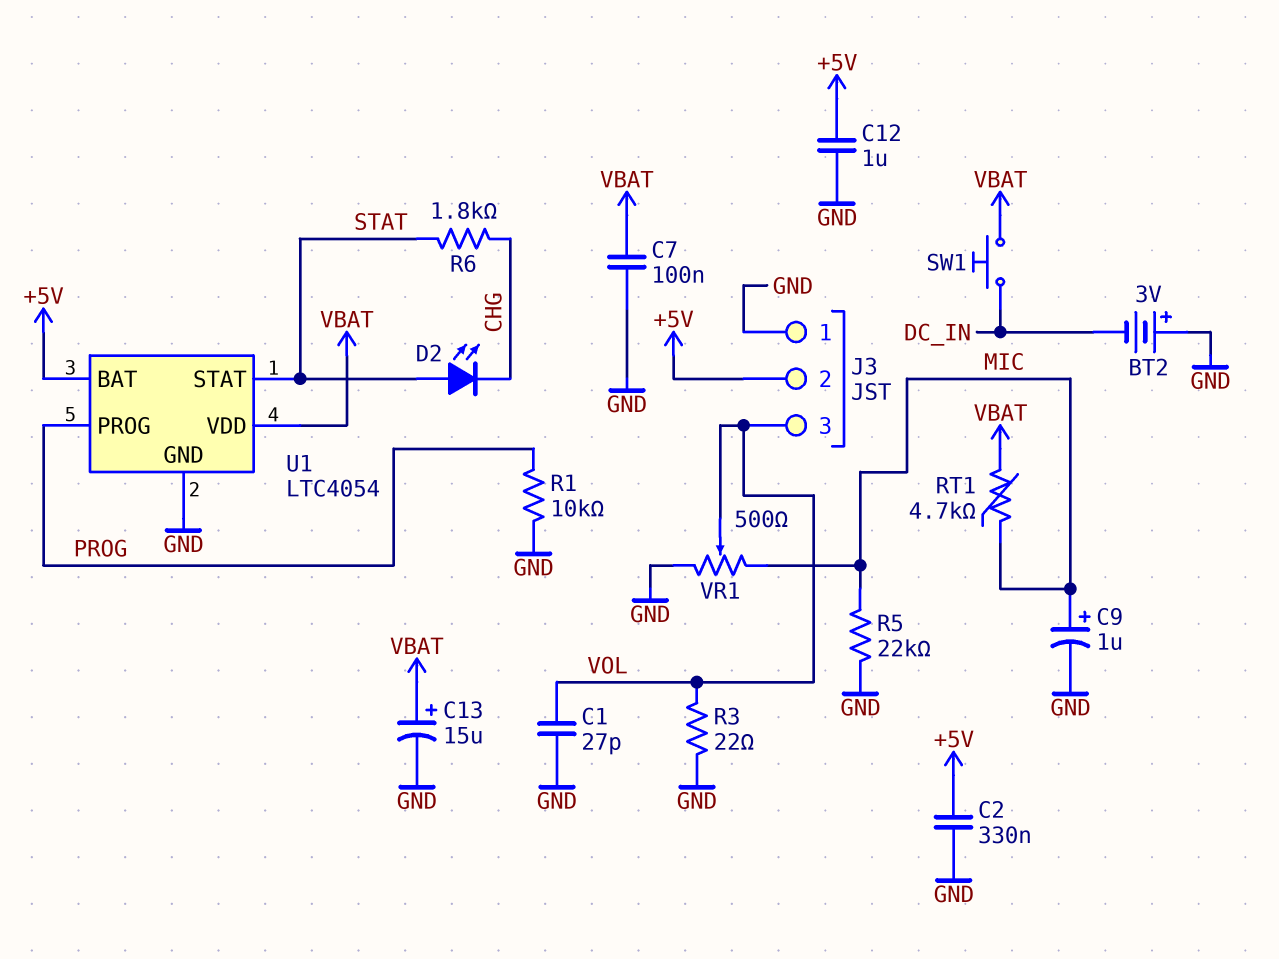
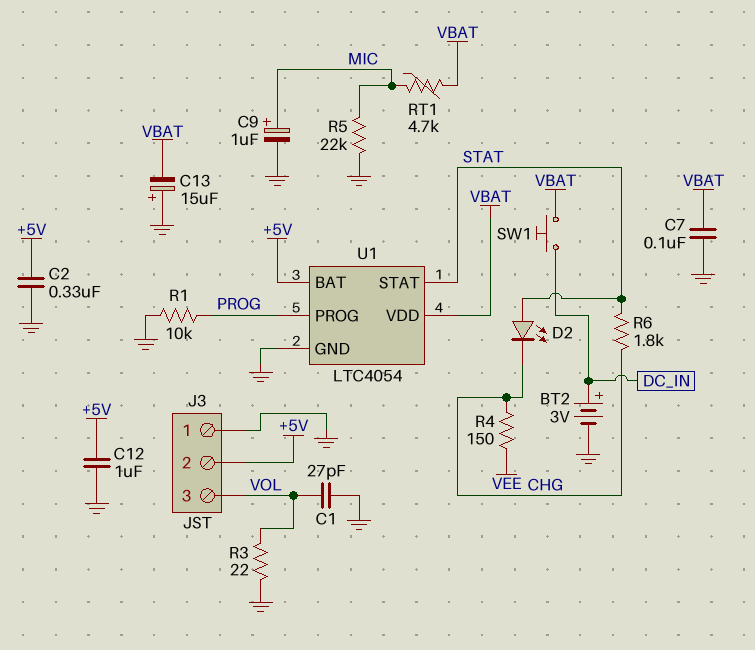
BT2: 3V (plus GND, minus DC_IN) -> 3V (plus DC_IN, minus GND)
C13: 15uF (plus VBAT, minus GND) -> 15uF (plus GND, minus VBAT)
R4: none -> 150 (CHG, VEE)
VR1: 500 (GND, MIC, wiper VOL) -> none

